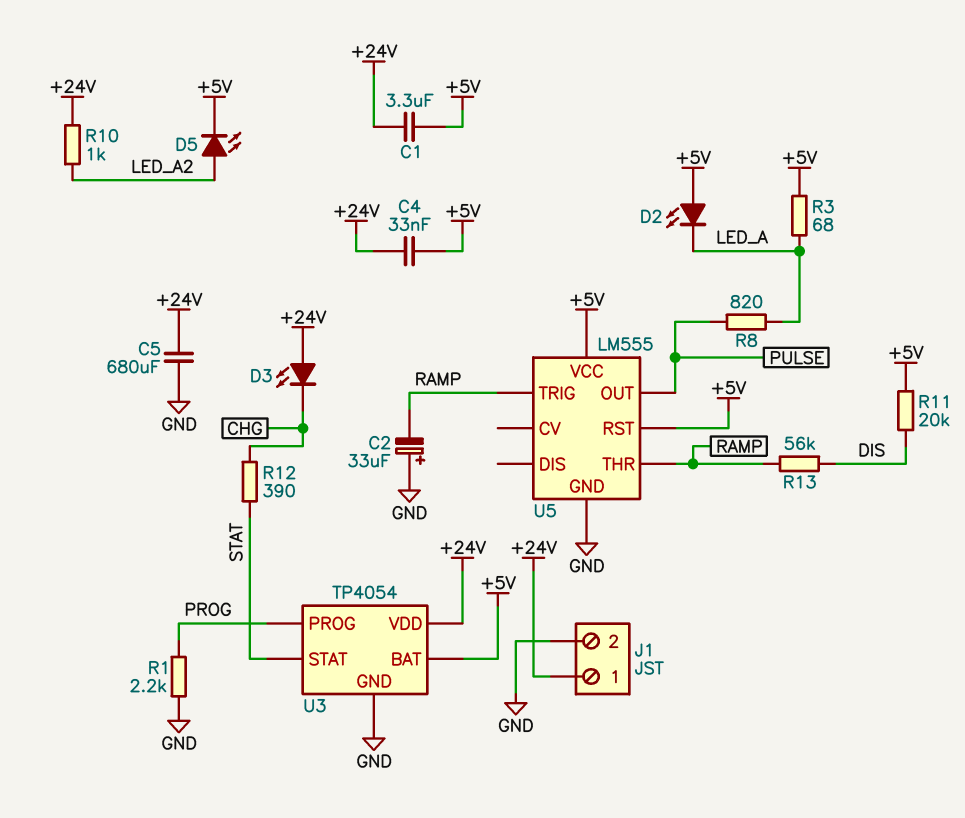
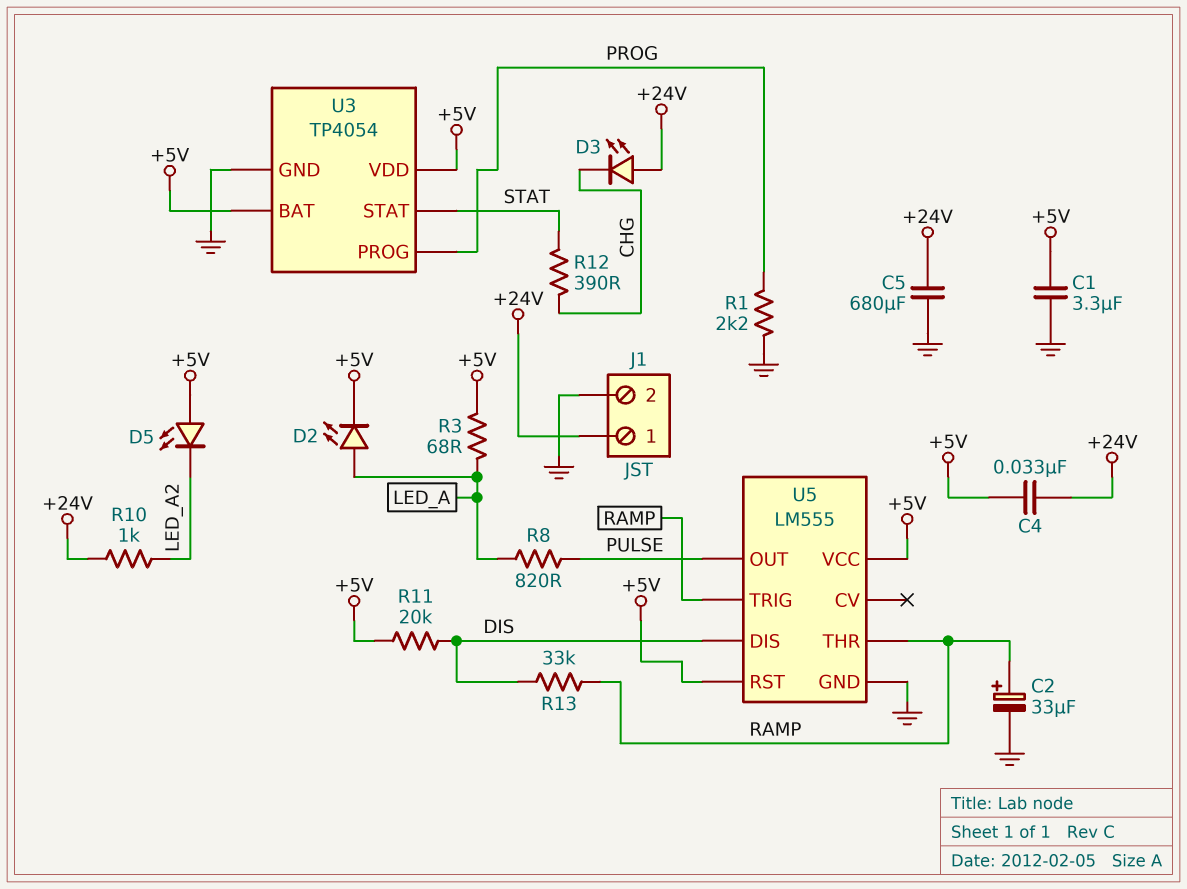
C1: 3.3uF (+5V, +24V) -> 3.3uF (+5V, GND)
C2: 33uF (plus GND, minus RAMP) -> 33uF (plus RAMP, minus GND)
D2: LED (A +5V, K LED_A) -> LED (A LED_A, K +5V)
D5: LED (A LED_A2, K +5V) -> LED (A +5V, K LED_A2)
R13: 56k (DIS, RAMP) -> 33k (DIS, RAMP)
U3 pin VDD: +24V -> +5V
U5 pin DIS: none -> DIS

